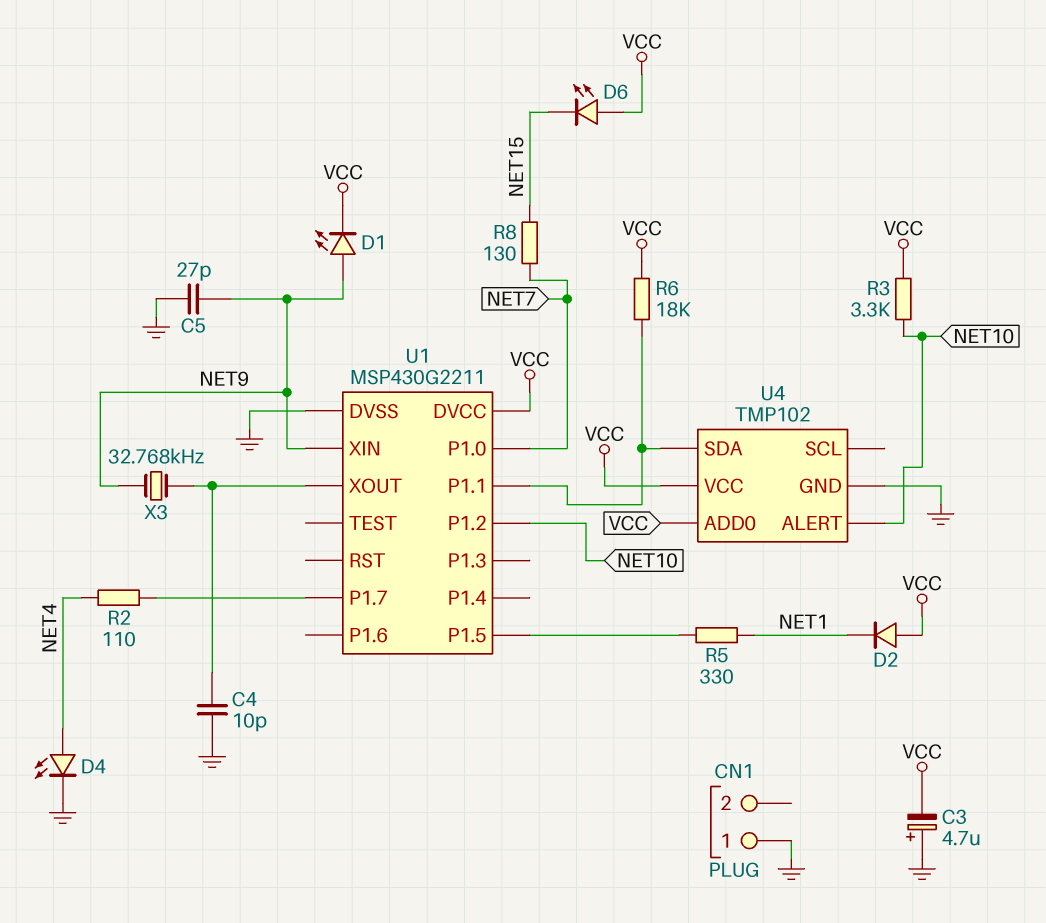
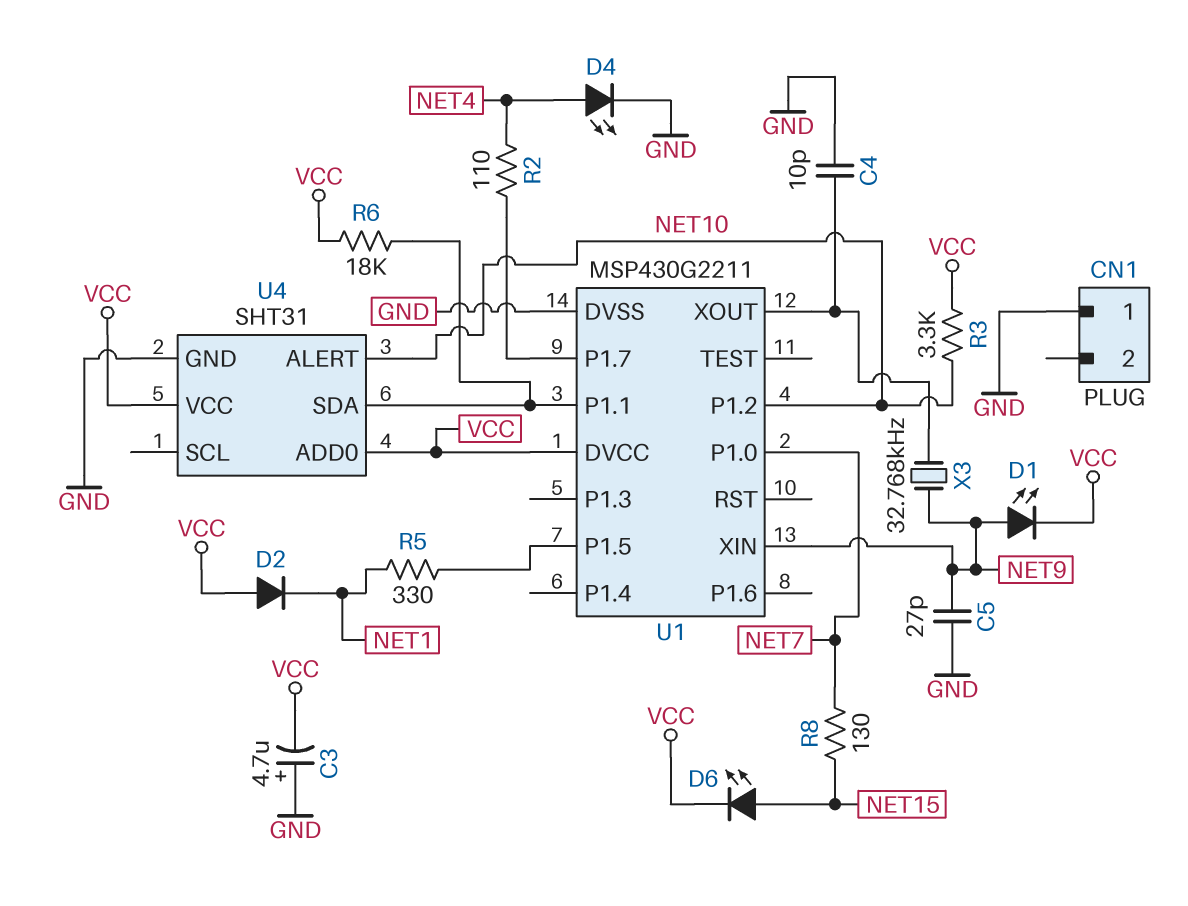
D6: LED (A VCC, K NET15) -> LED (A NET15, K VCC)
U4: TMP102 -> SHT31

